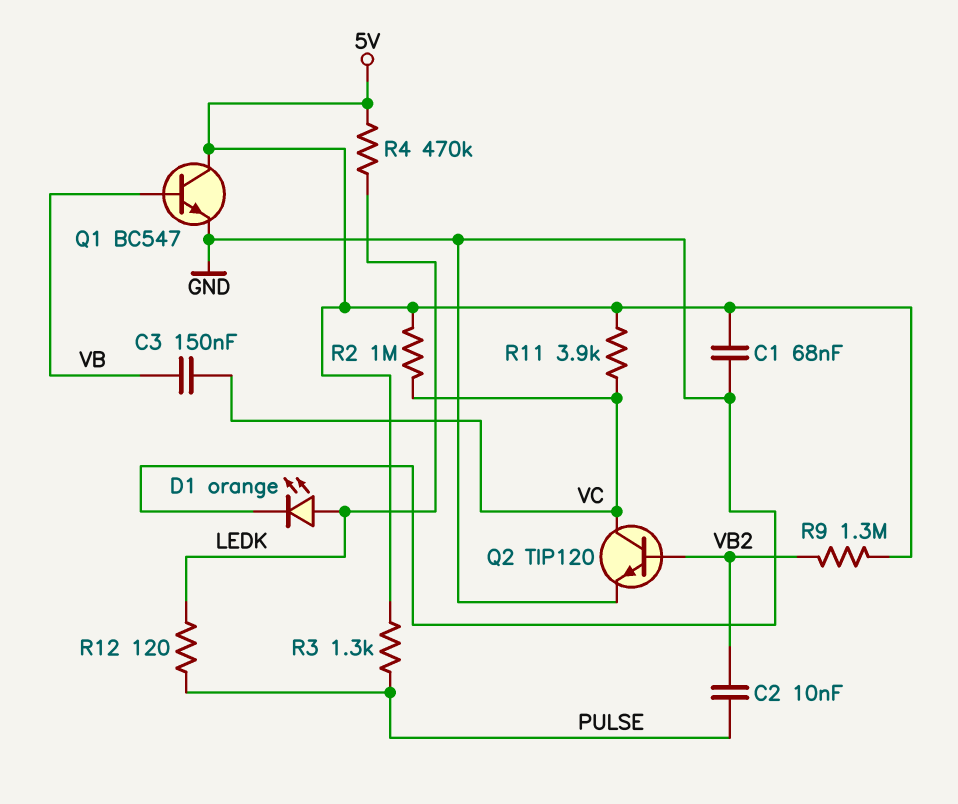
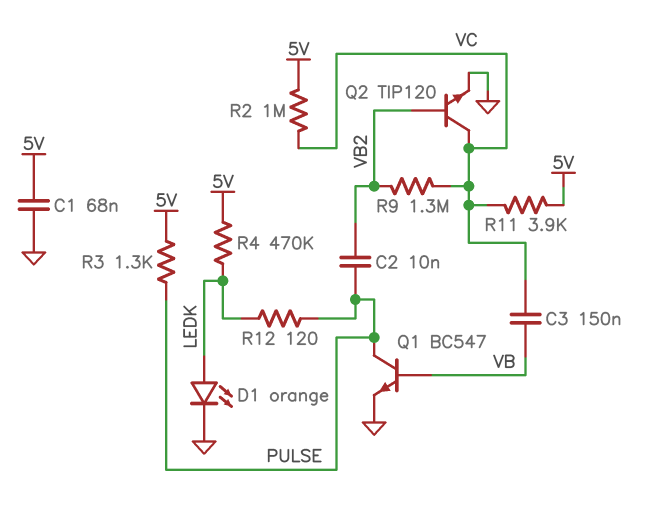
Q1: NPN BC547 (B VB, C 5V, E GND) -> NPN BC547 (B VB, C PULSE, E GND)
R9: 1.3M (5V, VB2) -> 1.3M (VB2, VC)

